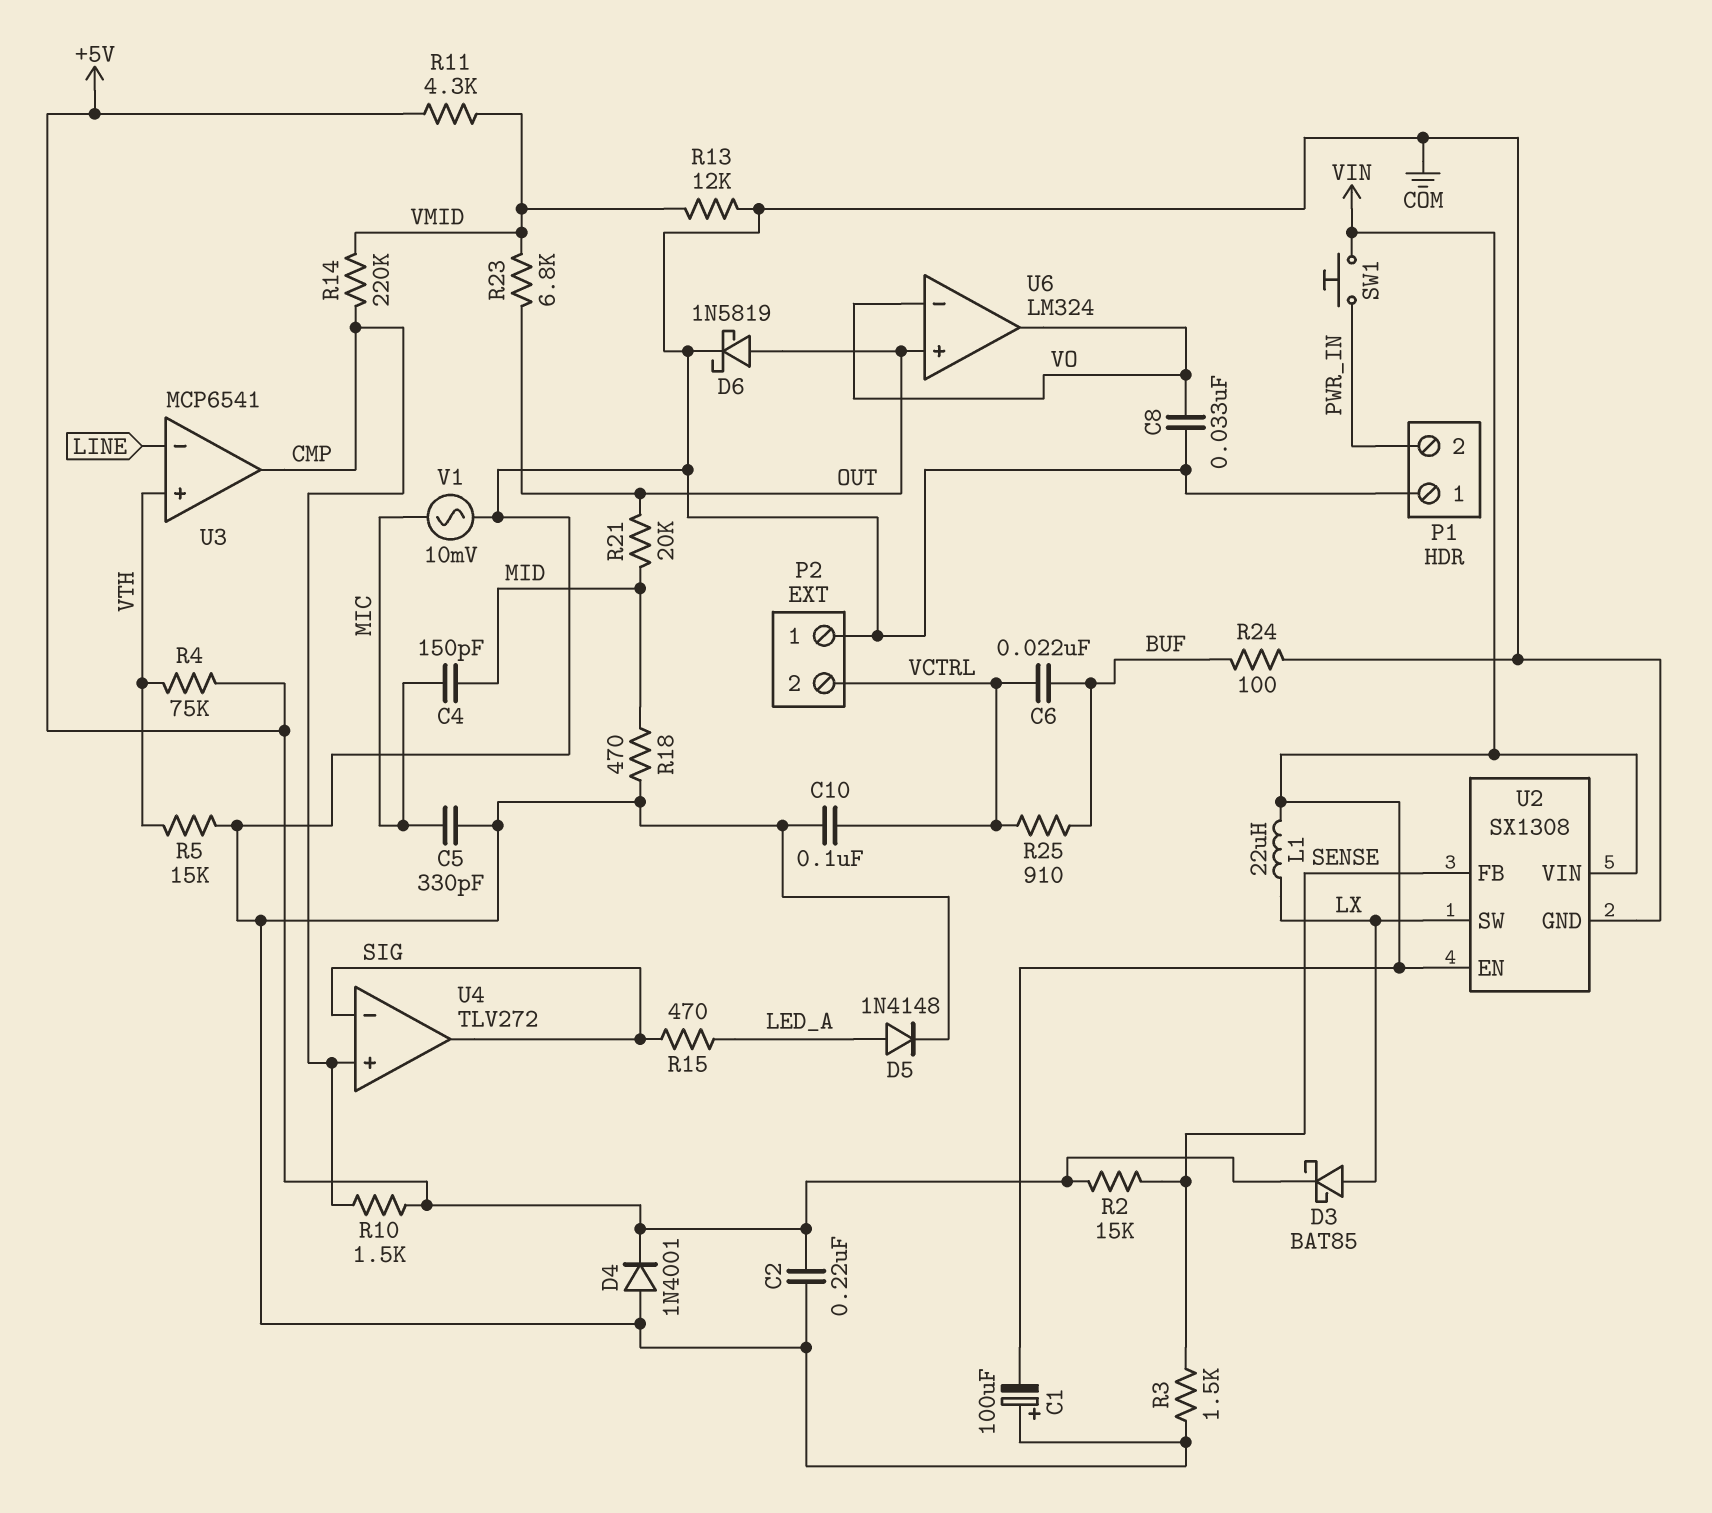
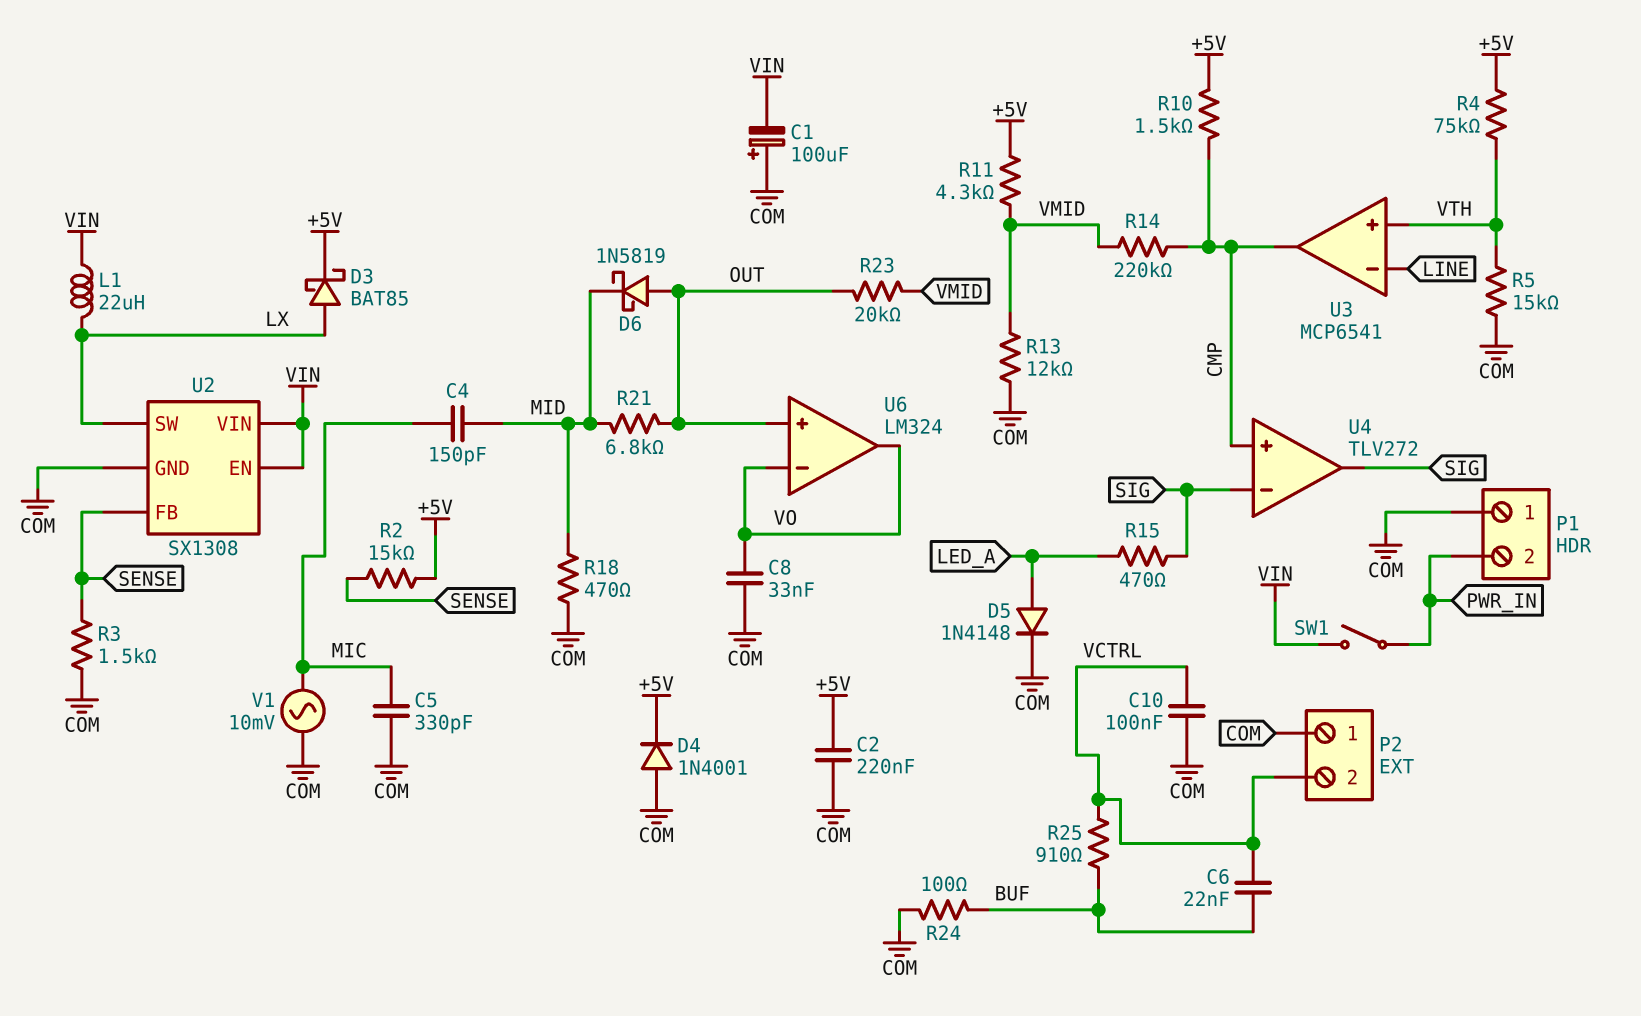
D6: schottky 1N5819 (A OUT, K COM) -> schottky 1N5819 (A OUT, K MID)
R21: 20k (MID, OUT) -> 6.8k (MID, OUT)
R23: 6.8k (OUT, VMID) -> 20k (OUT, VMID)
SW1: button (PWR_IN, VIN) -> switch (PWR_IN, VIN)

